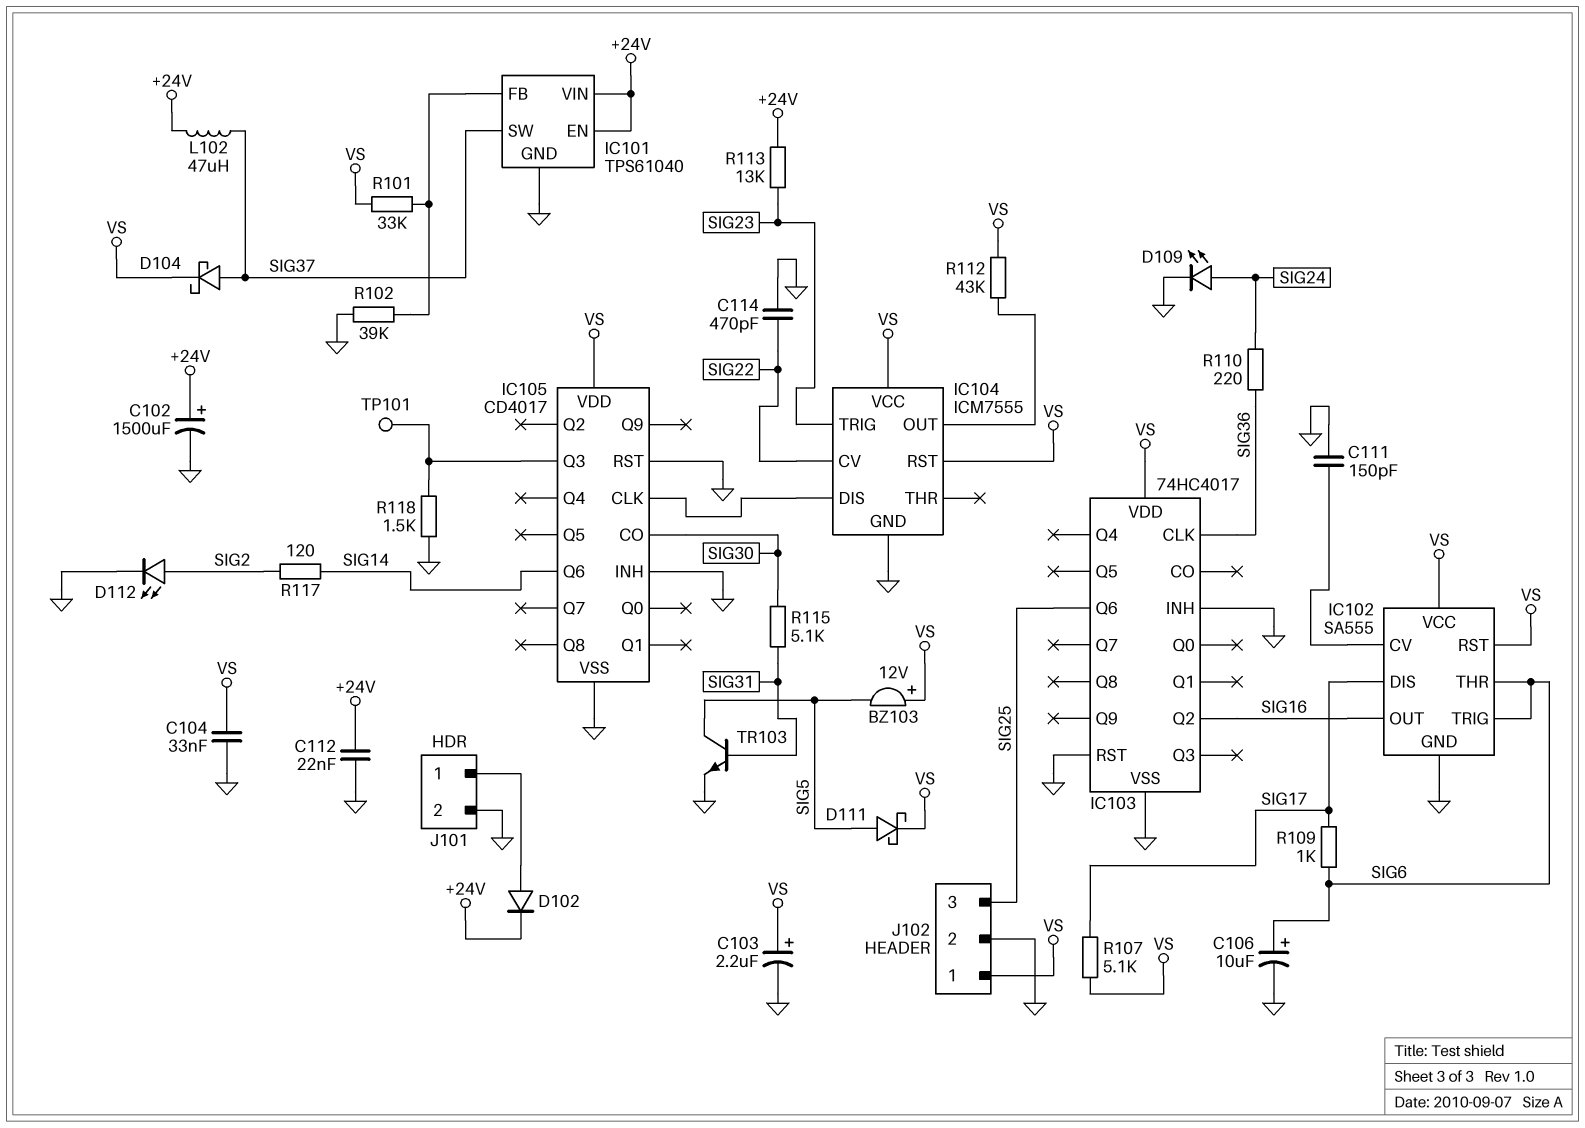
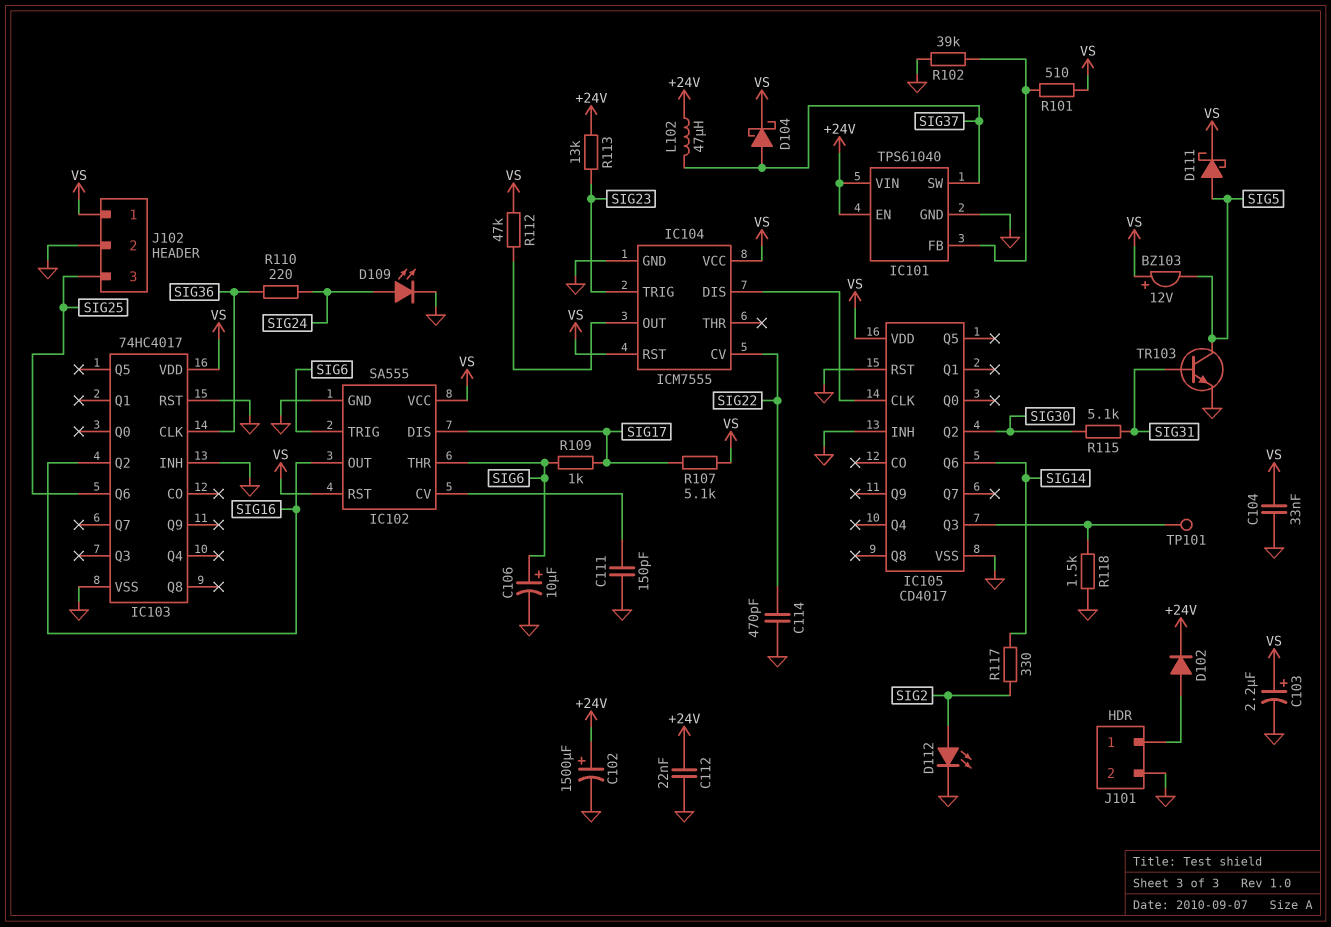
IC105 pin CO: SIG30 -> none
IC105 pin Q2: none -> SIG30
R101: 33k (IC101/FB, VS) -> 510 (IC101/FB, VS)
R112: 43k (IC104/OUT, VS) -> 47k (IC104/OUT, VS)
R117: 120 (SIG2, SIG14) -> 330 (SIG2, SIG14)

